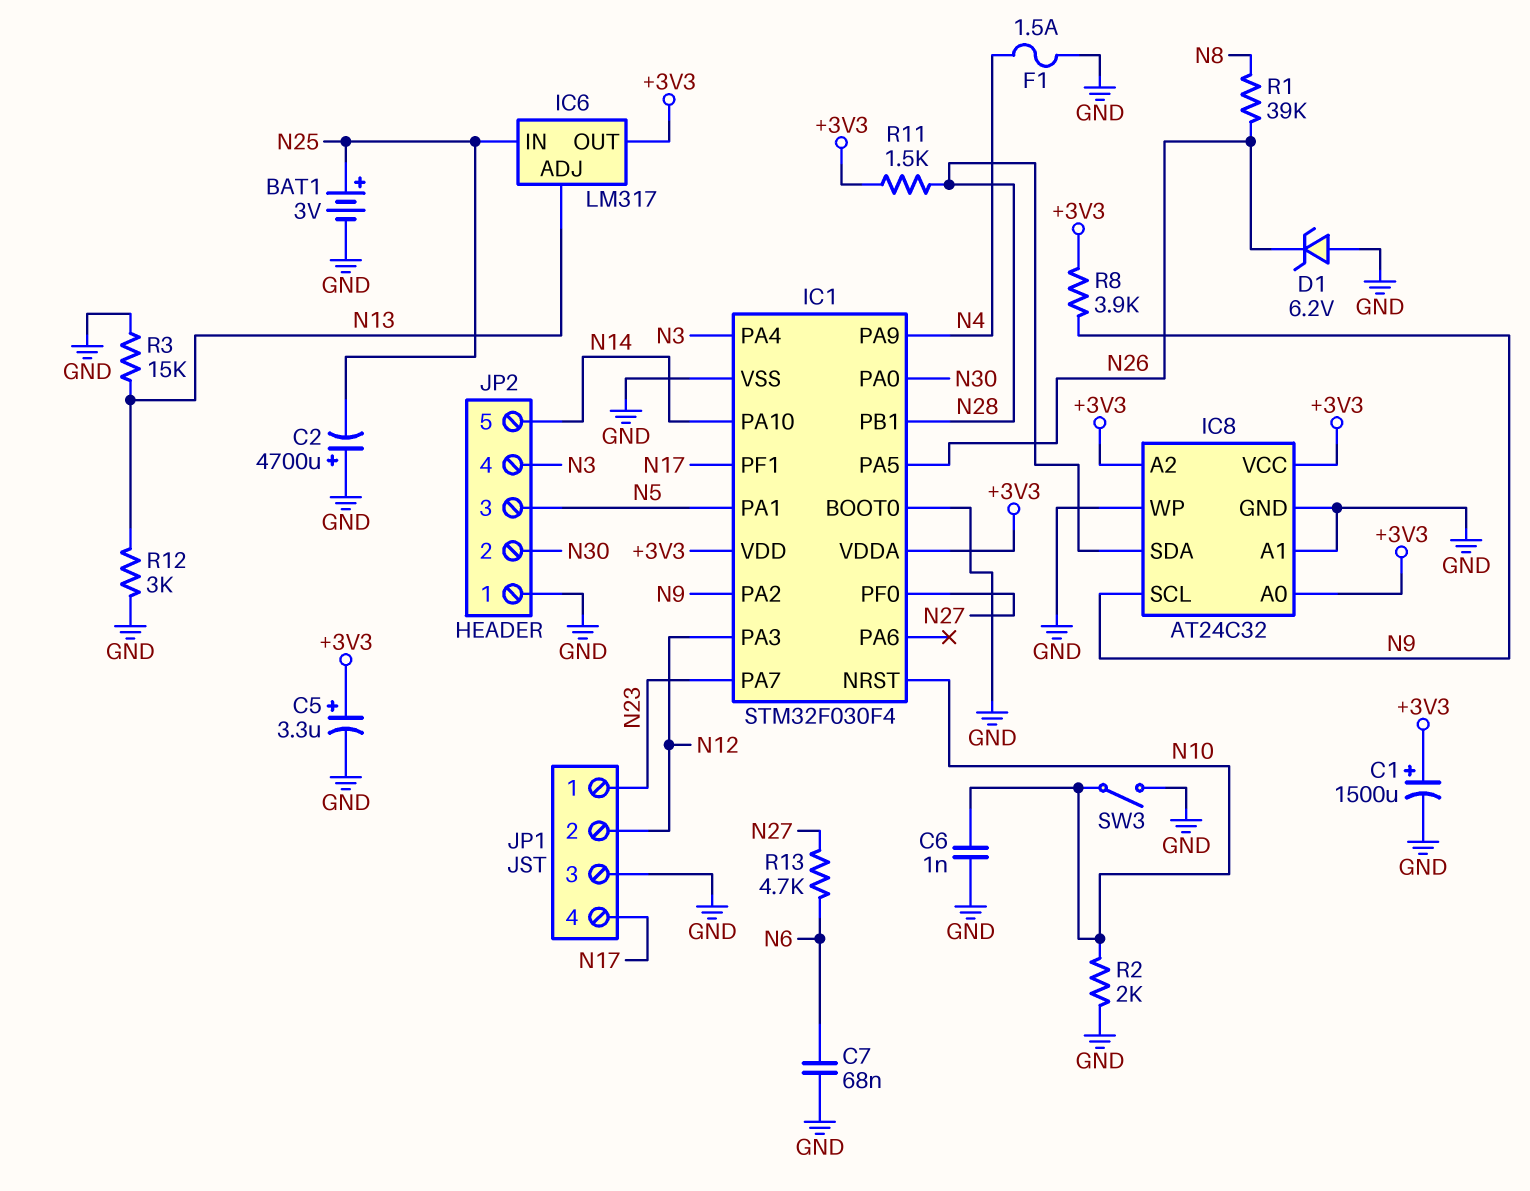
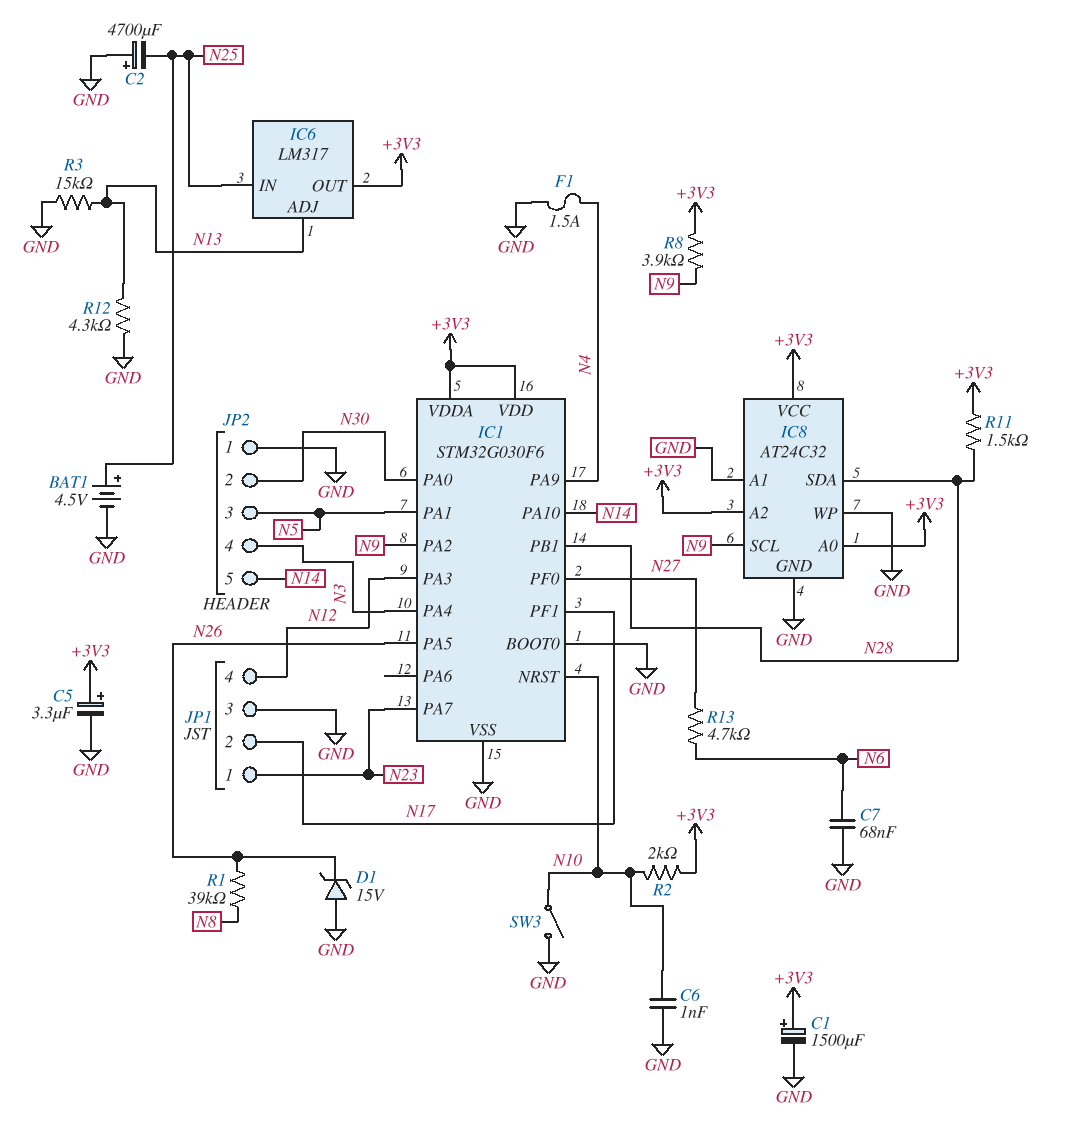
BAT1: 3V (plus N25, minus GND) -> 4.5V (plus N25, minus GND)
D1: zener 6.2V (A GND, K N26) -> zener 15V (A GND, K N26)
IC1: STM32F030F4 -> STM32G030F6
JP1 pin 2: N12 -> N17
JP1 pin 4: N17 -> N12
R2: 2k (GND, N10) -> 2k (+3V3, N10)
R12: 3k (GND, N13) -> 4.3k (GND, N13)

